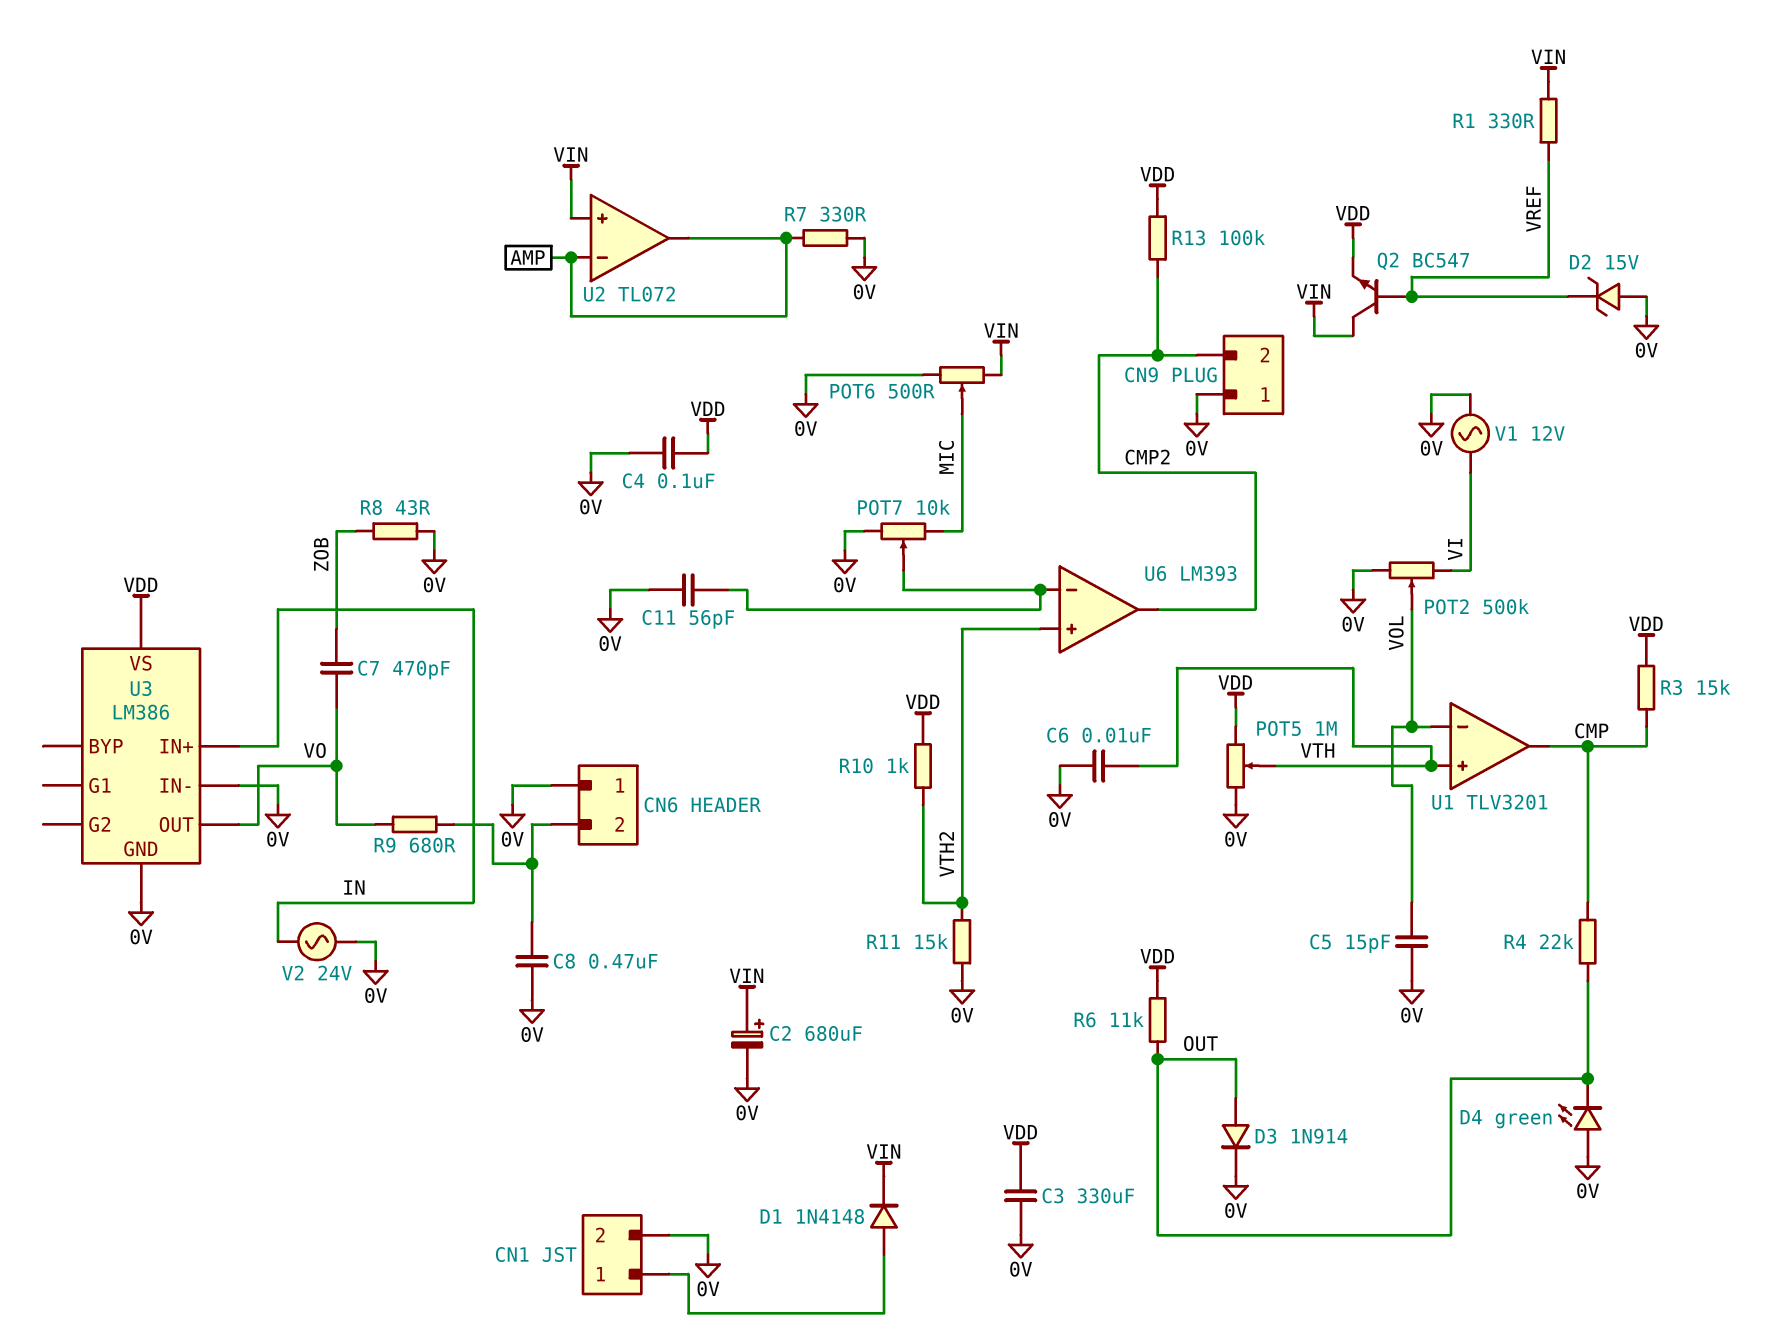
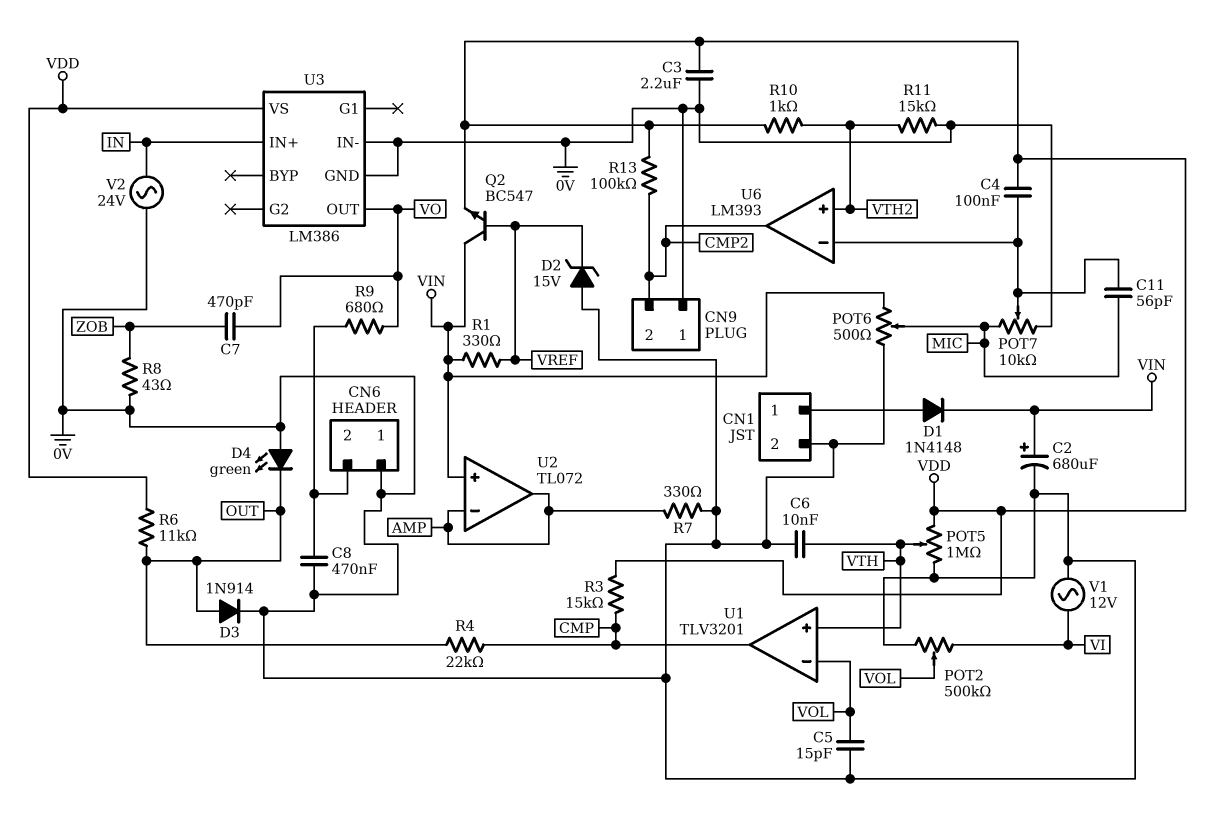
C3: 330uF (0V, VDD) -> 2.2uF (0V, VDD)
C4: 100nF (0V, VDD) -> 100nF (U6/in-, VDD)
C11: 56pF (0V, U6/in-) -> 56pF (MIC, U6/in-)

